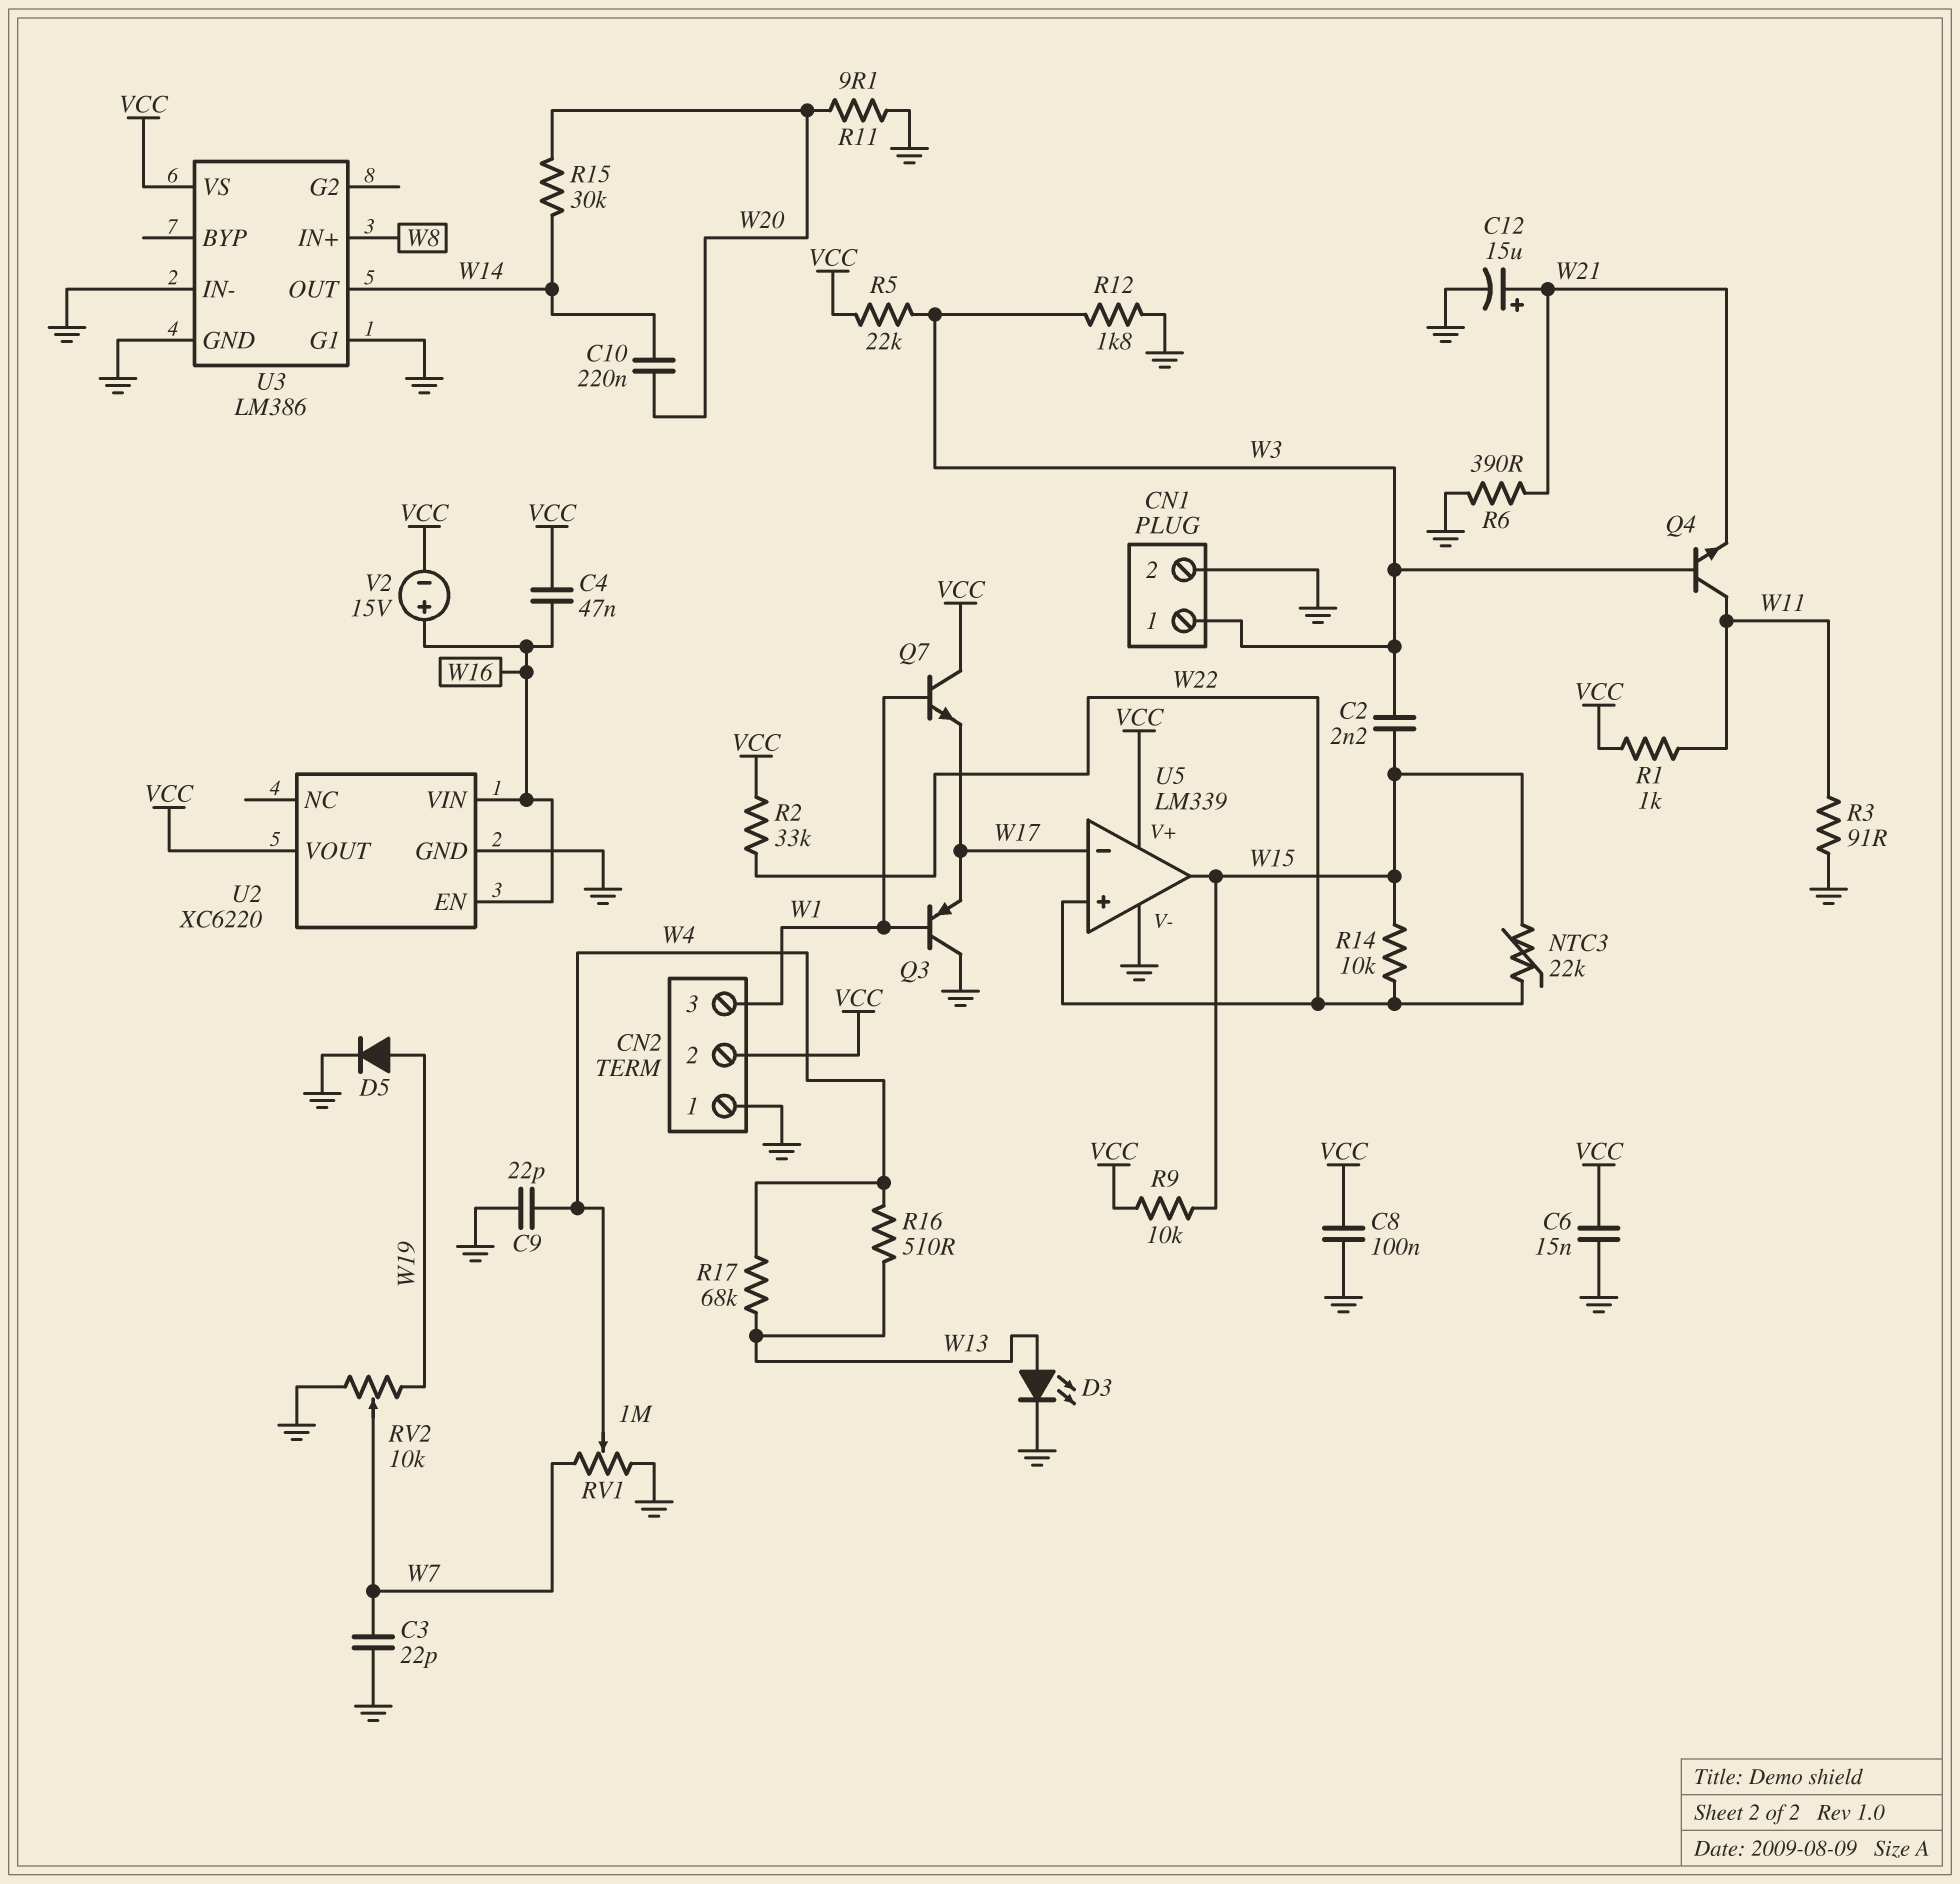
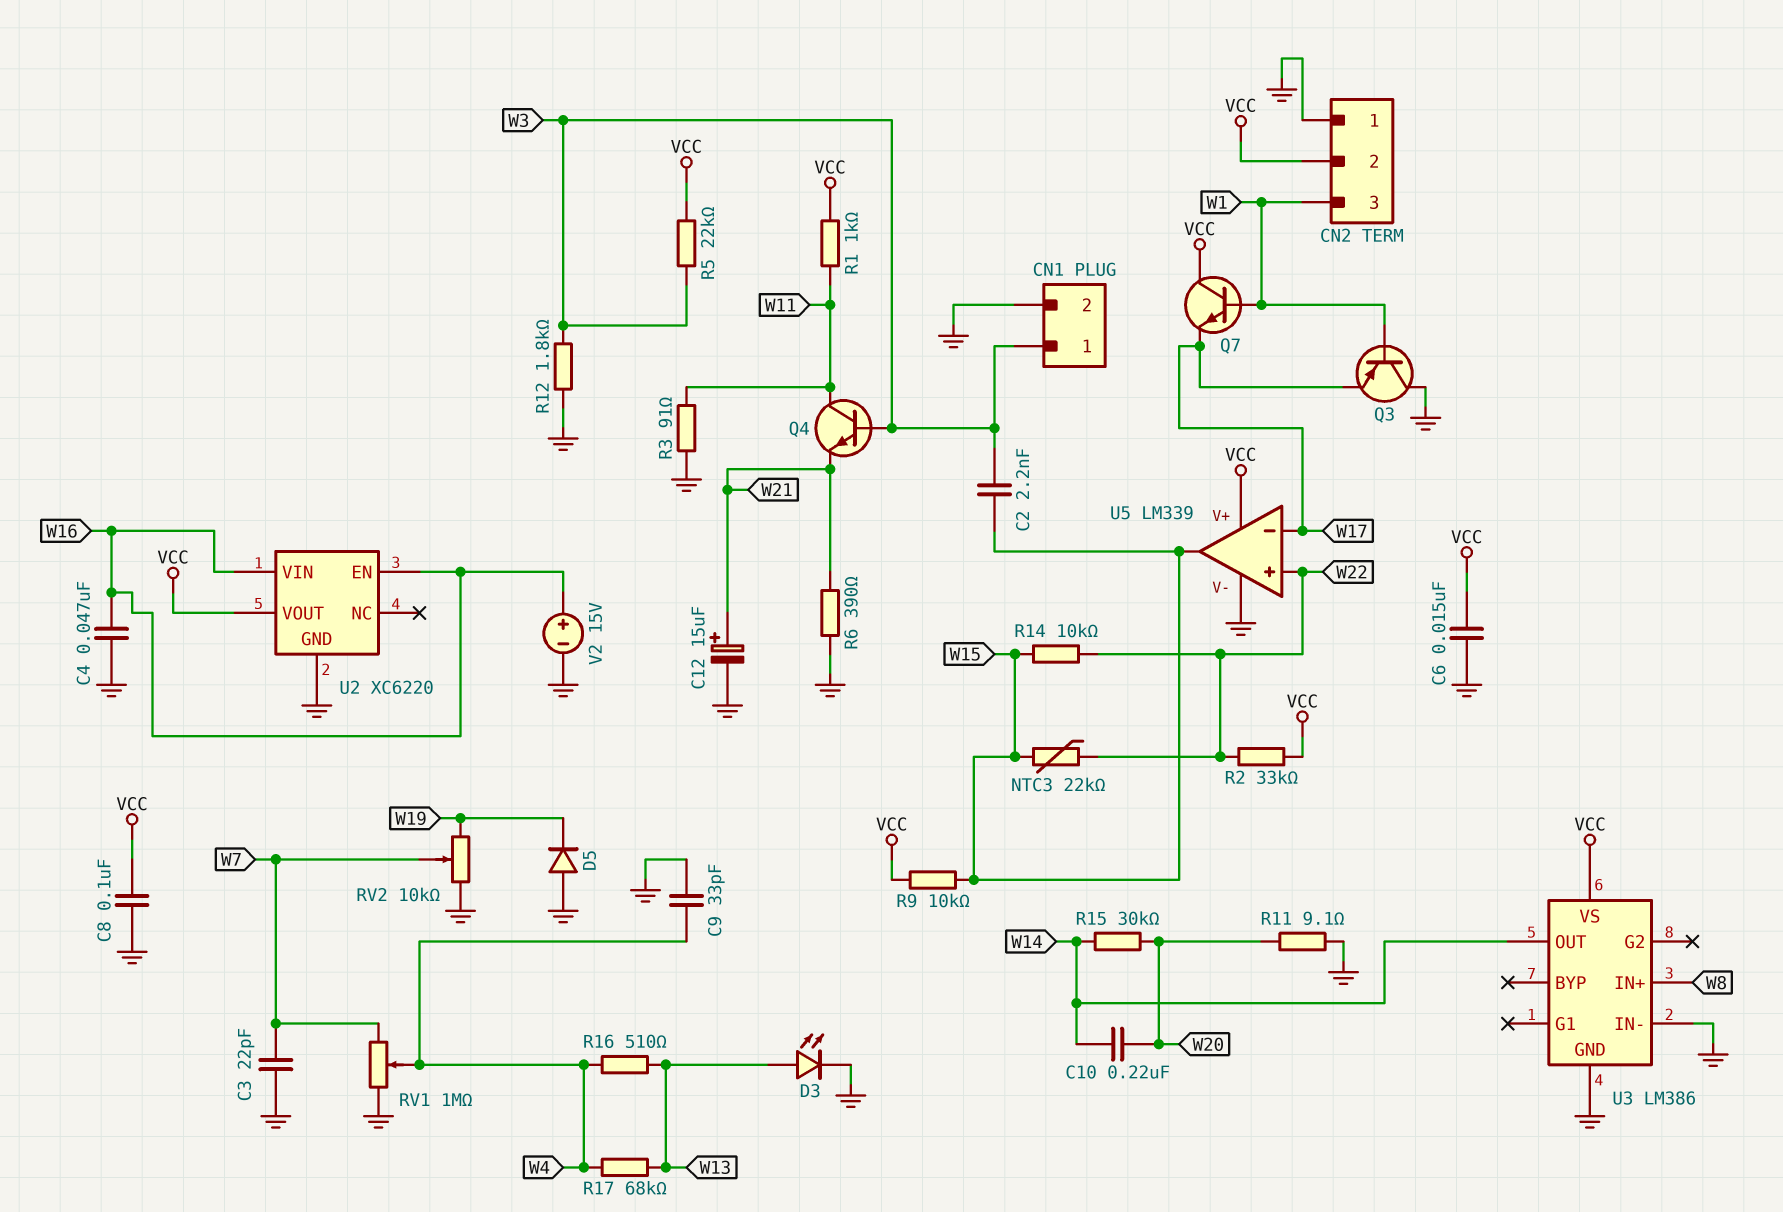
C4: 47nF (VCC, W16) -> 47nF (GND, W16)
C9: 22pF (GND, W4) -> 33pF (GND, W4)
D5: diode (A W19, K GND) -> diode (A GND, K W19)
U3 pin G1: GND -> none
V2: 15V (plus W16, minus VCC) -> 15V (plus W16, minus GND)

